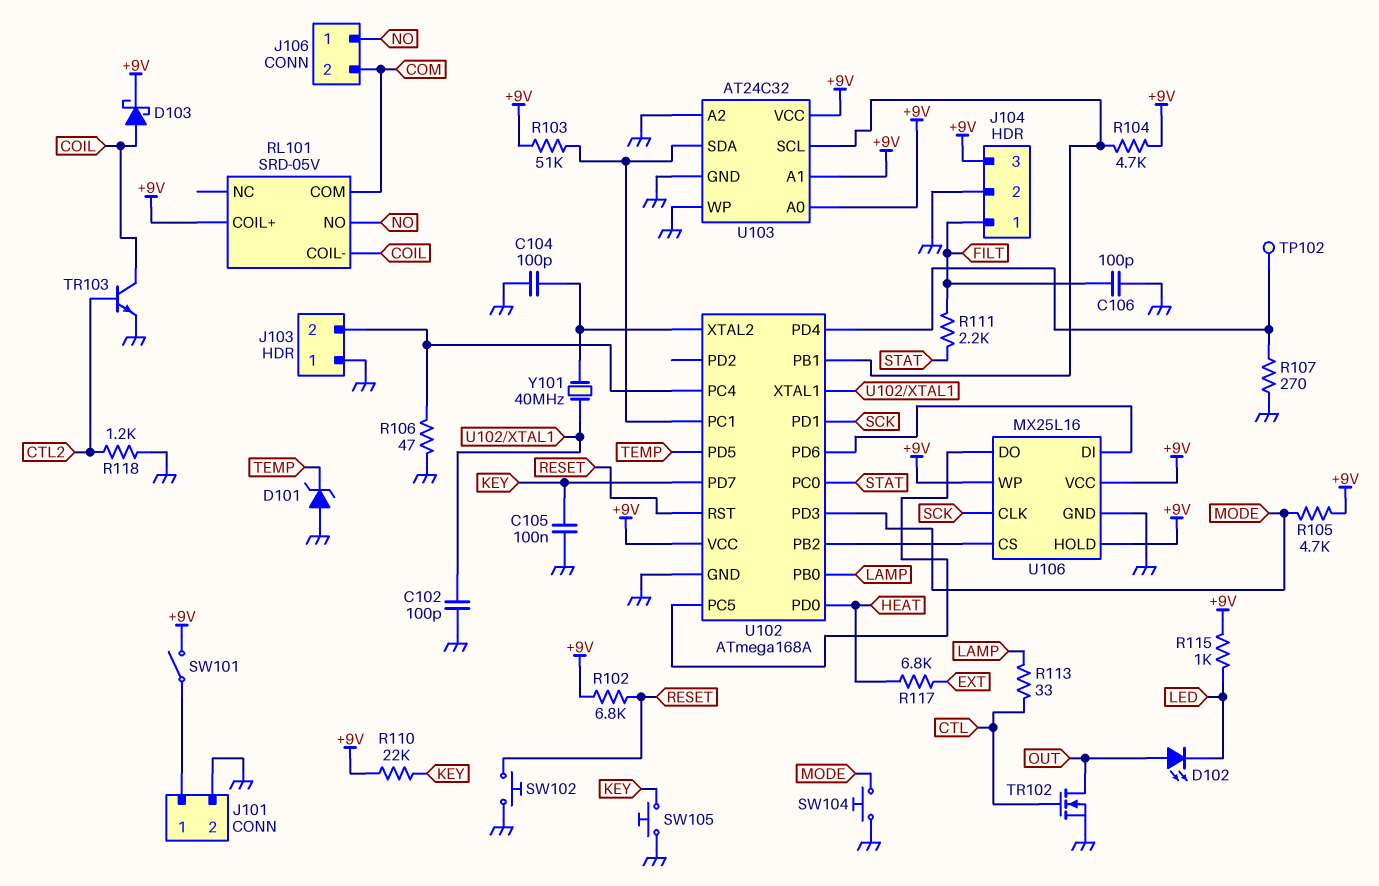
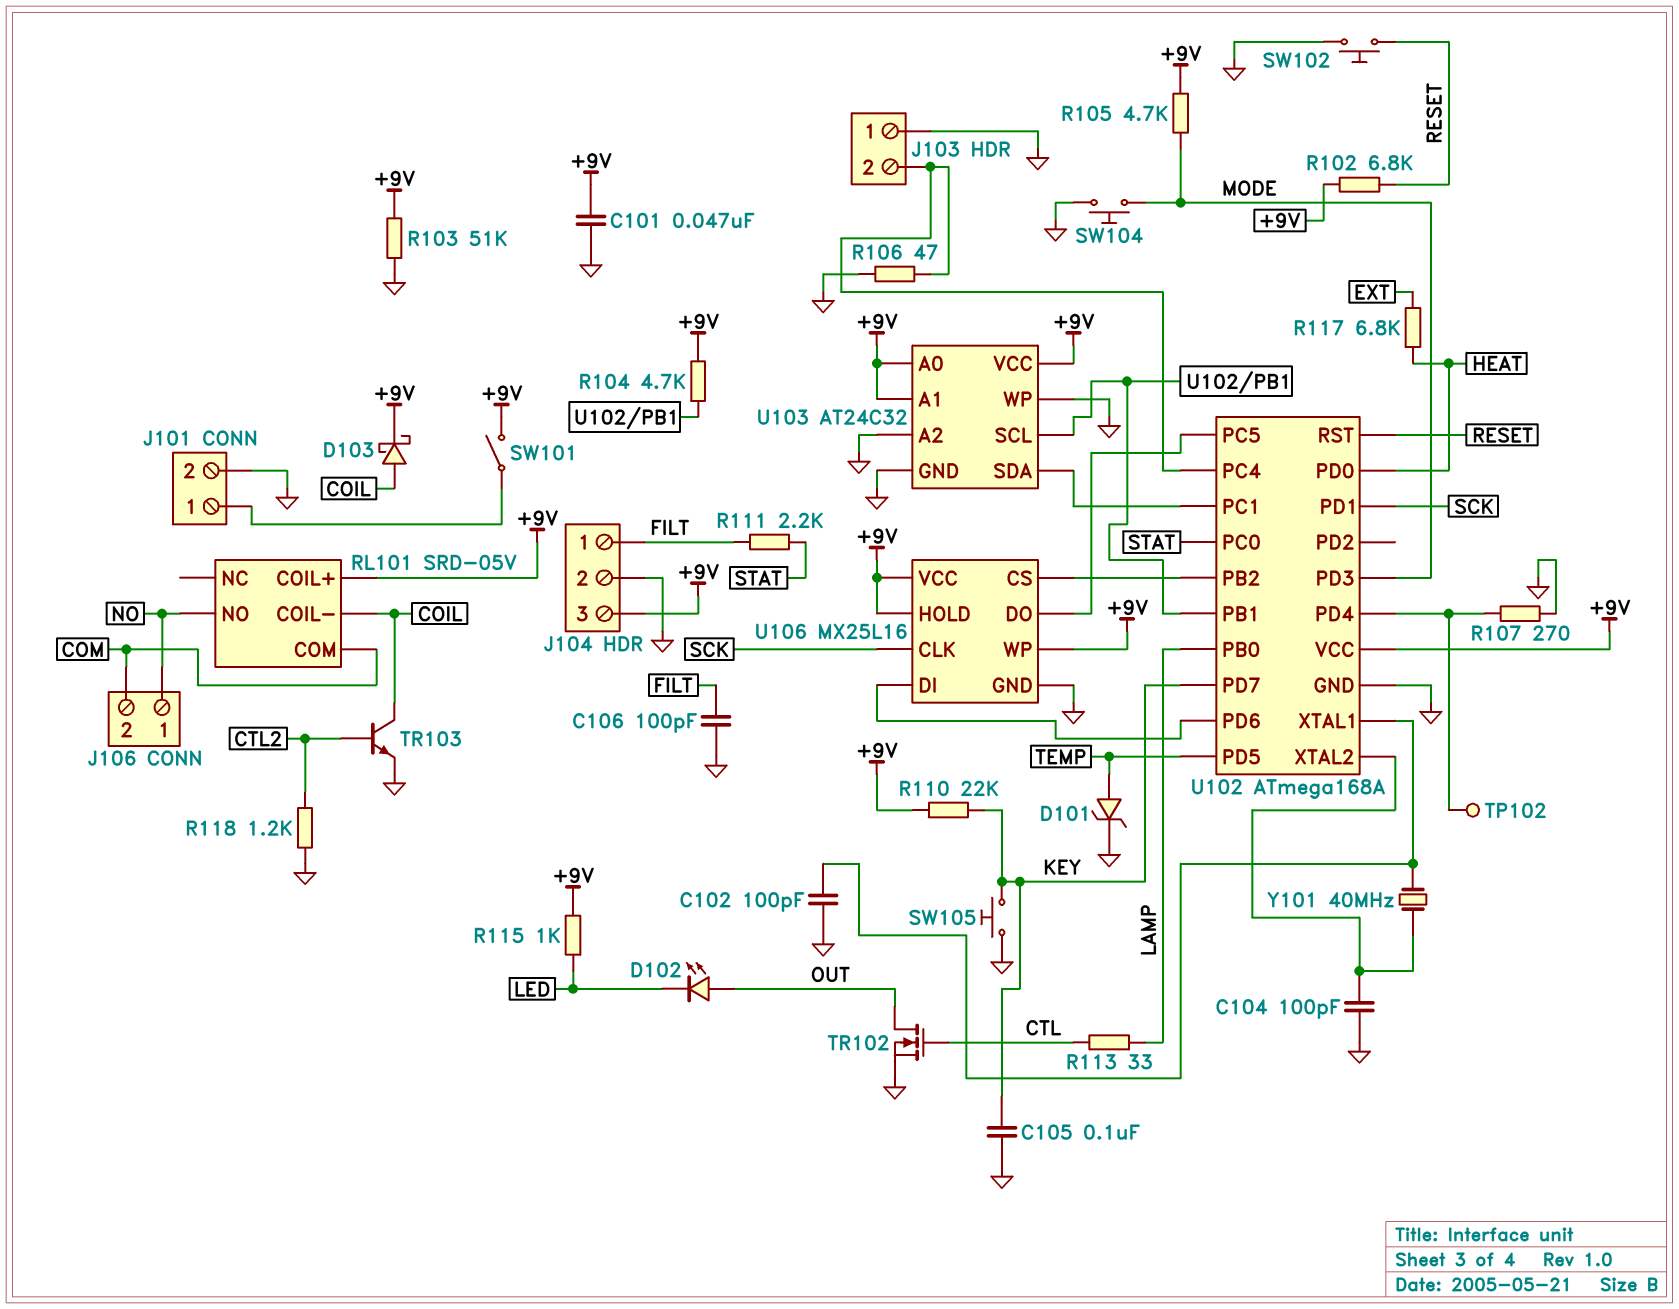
C101: none -> 47nF (+9V, GND)
D101: zener (A GND, K TEMP) -> zener (A TEMP, K GND)
R103: 51k (+9V, U102/PC1) -> 51k (+9V, GND)

